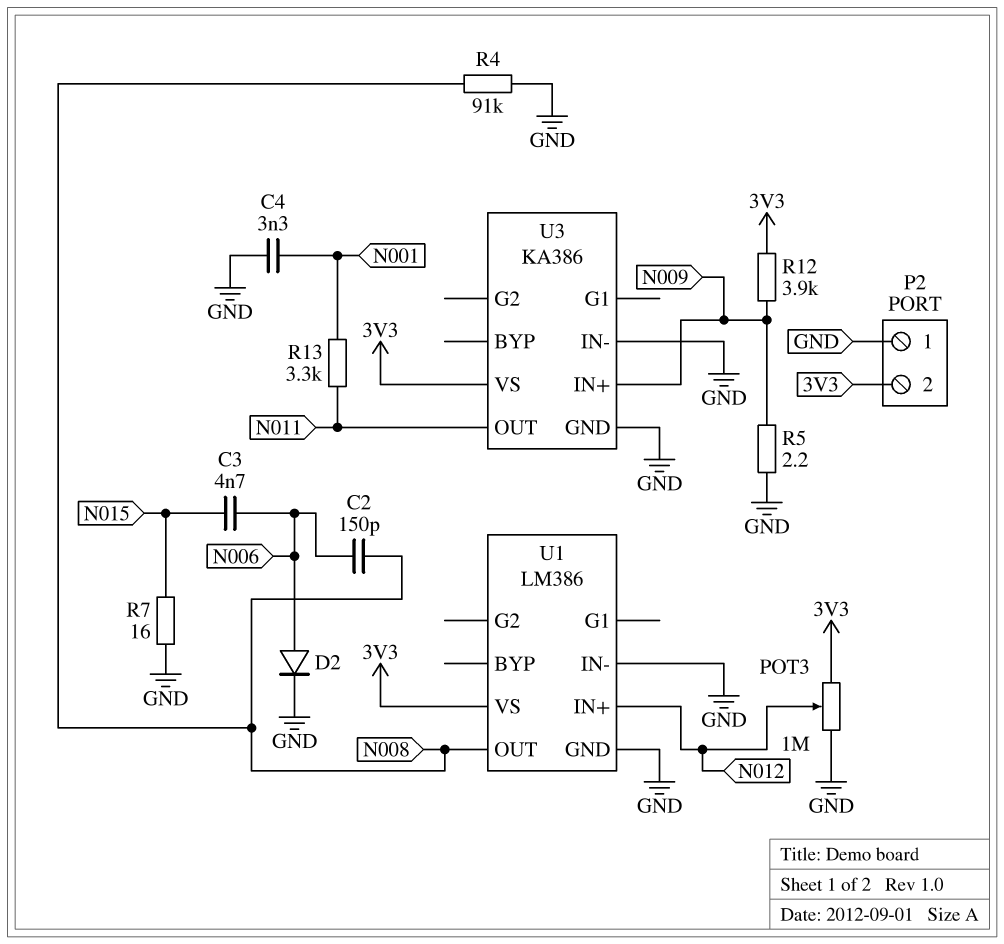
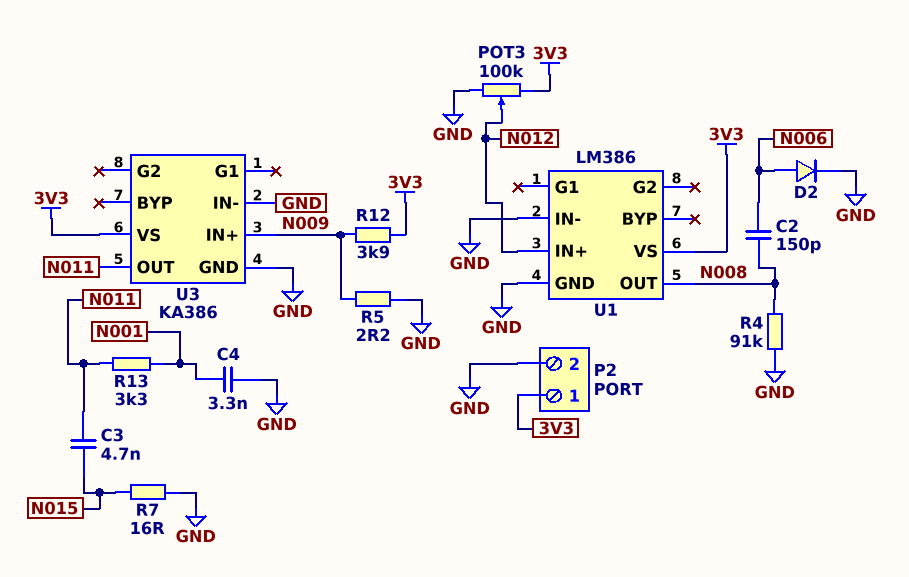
C3: 4.7nF (N006, N015) -> 4.7nF (N011, N015)
P2 pin 1: GND -> 3V3
P2 pin 2: 3V3 -> GND
POT3: 1M (3V3, GND, wiper N012) -> 100k (3V3, GND, wiper N012)

